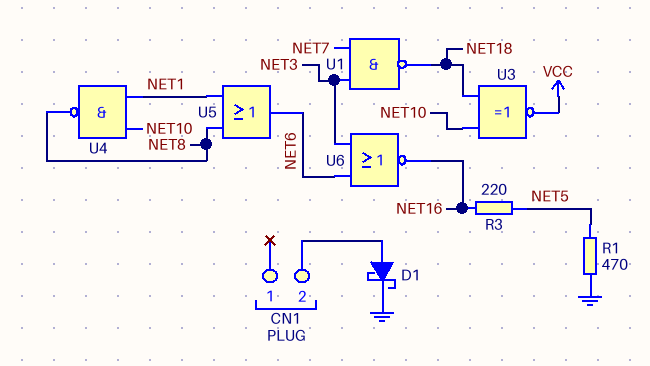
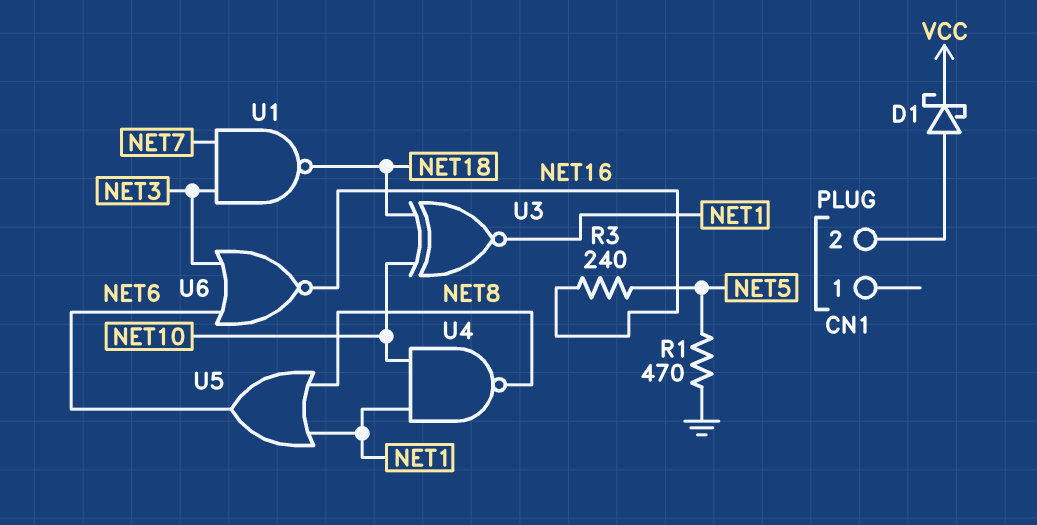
D1: schottky (A CN1/2, K GND) -> schottky (A CN1/2, K VCC)
R3: 220 (NET5, NET16) -> 240 (NET5, NET16)
U3: XNOR (in NET10, in NET18, out VCC) -> XNOR (in NET10, in NET18, out NET1)

